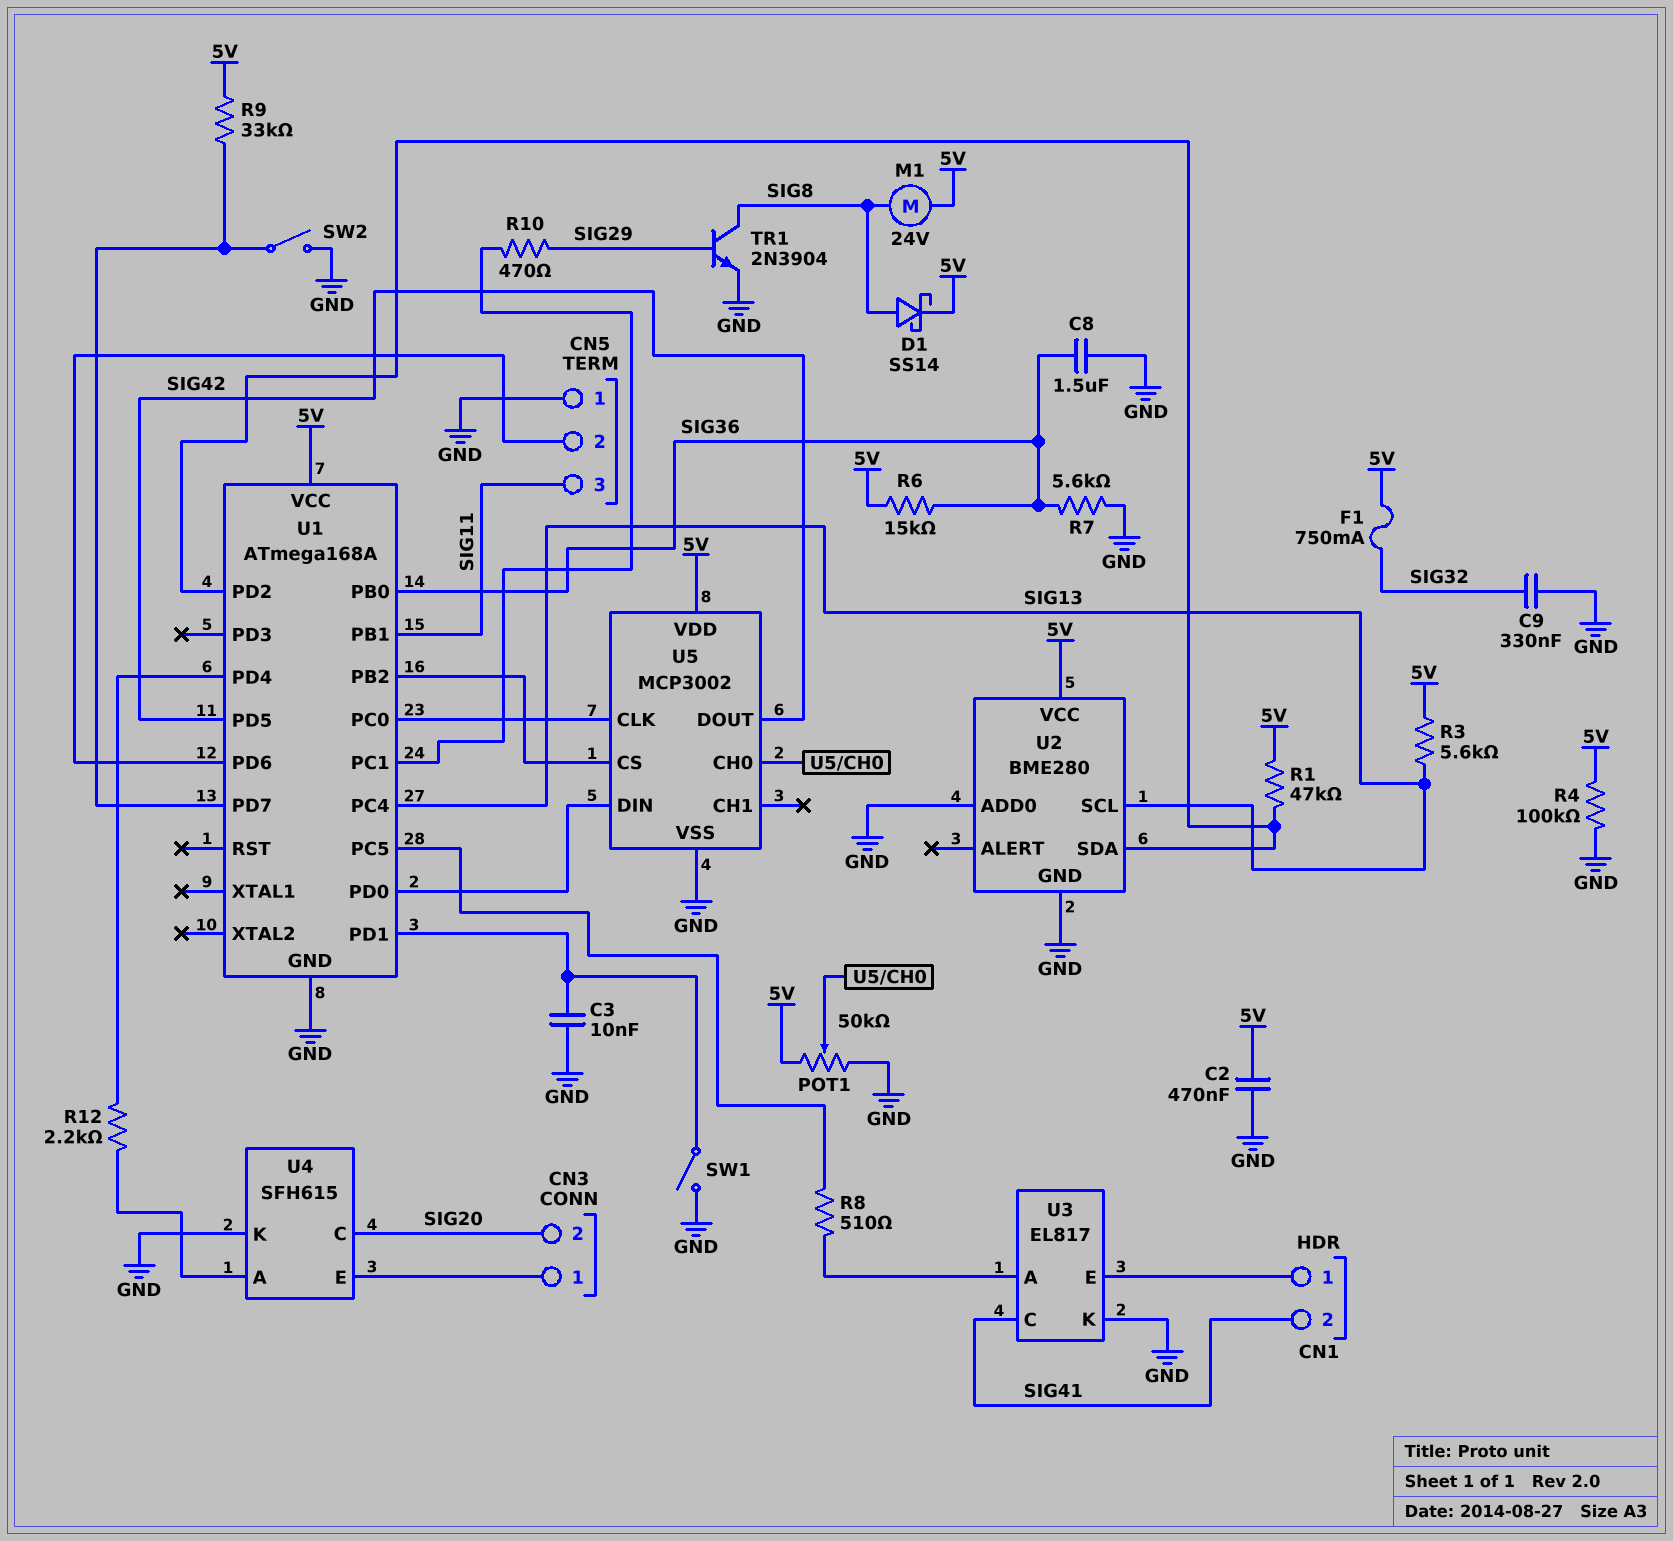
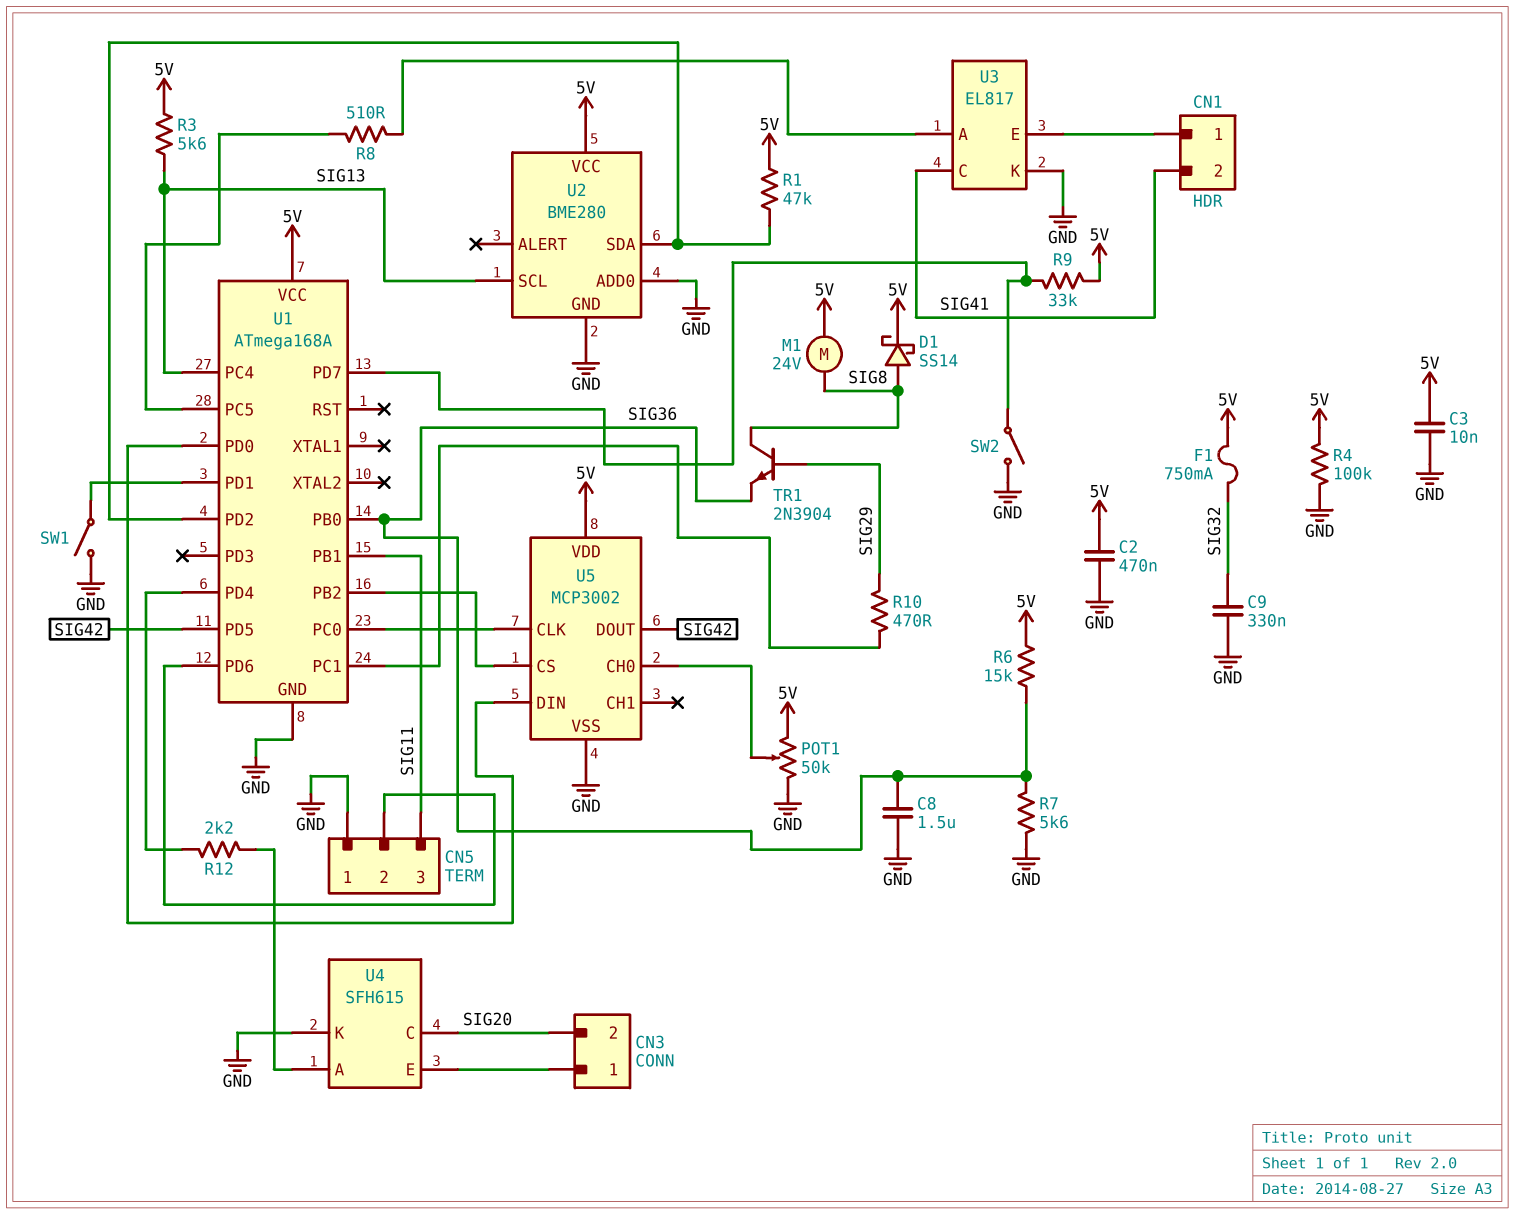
C3: 10nF (GND, U1/PD1) -> 10nF (5V, GND)
TR1: NPN 2N3904 (B SIG29, C SIG8, E GND) -> NPN 2N3904 (B SIG29, C SIG8, E SIG36)

